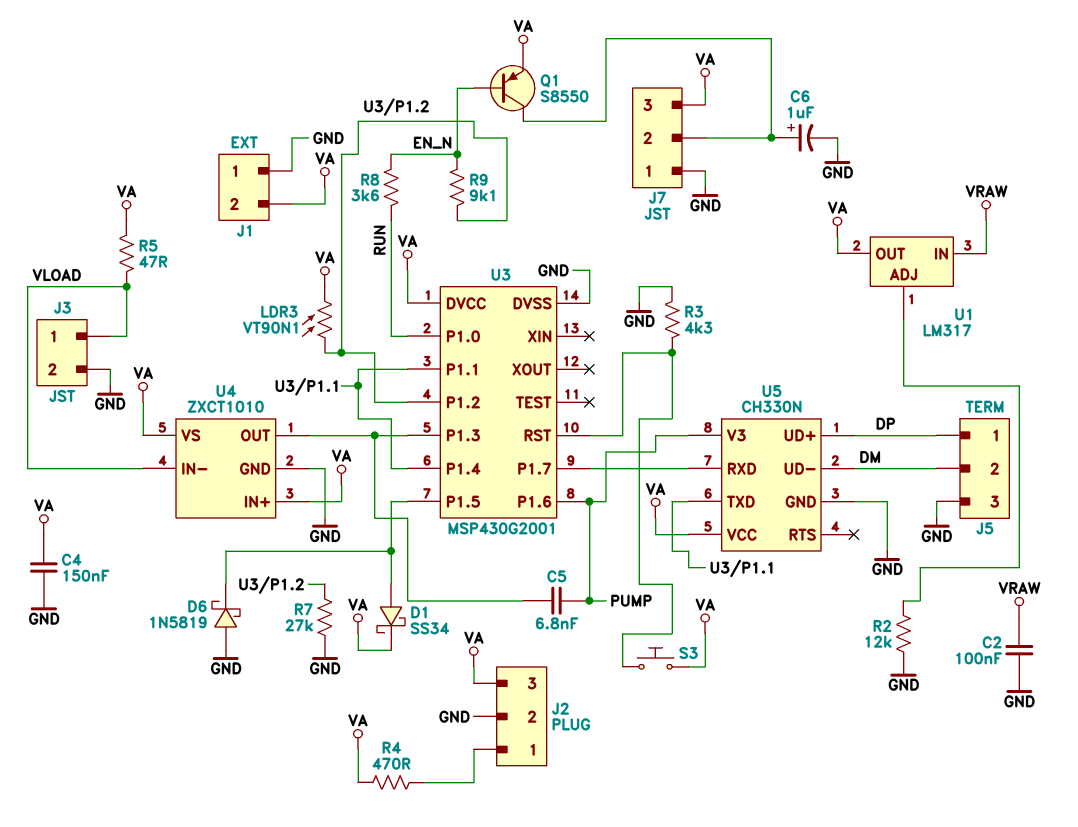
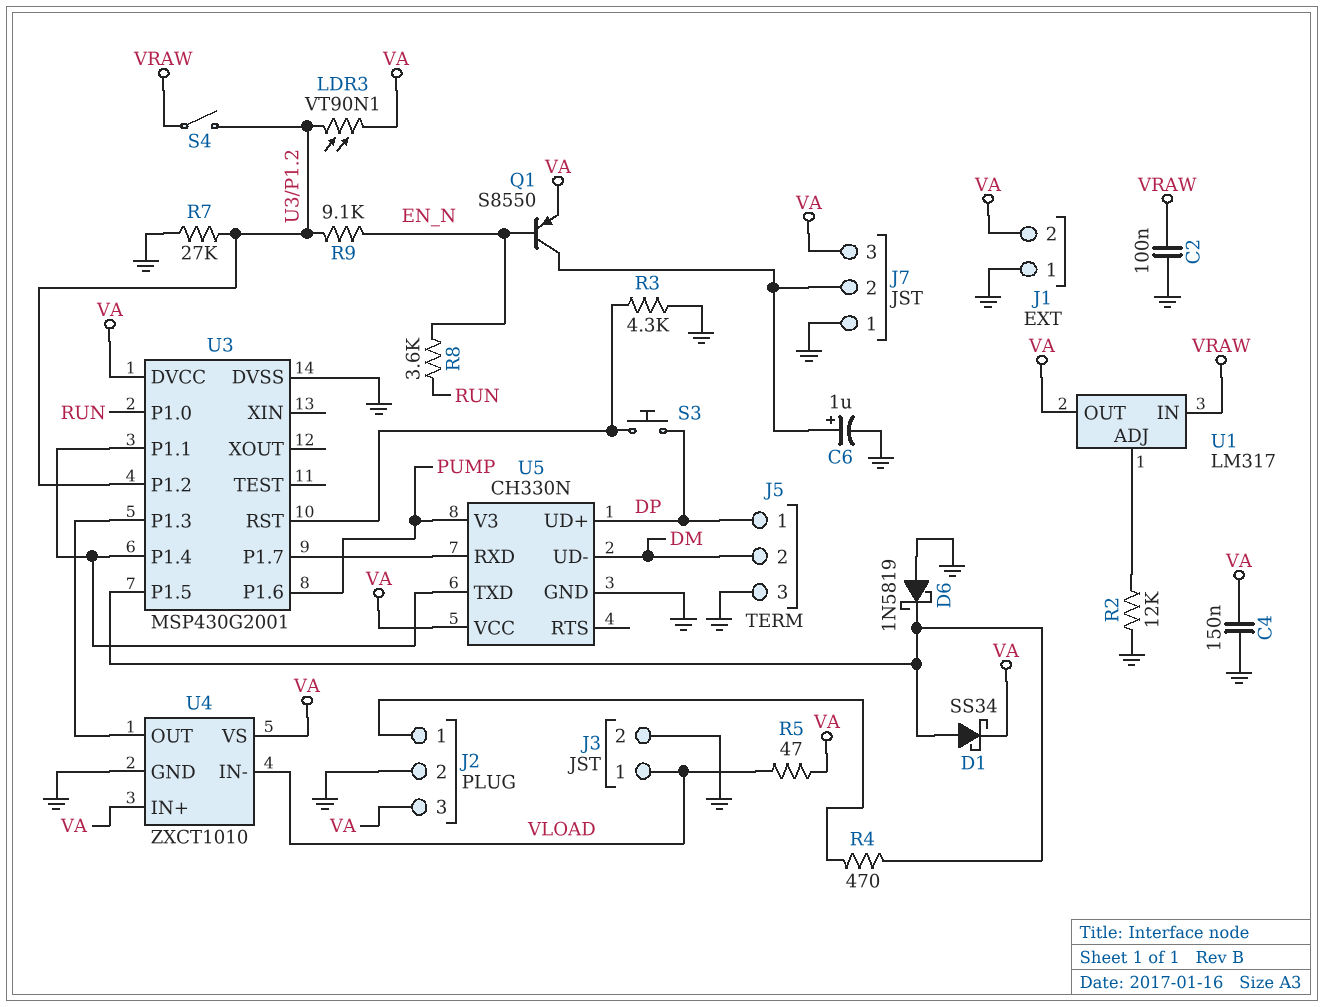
C5: 6.8nF (PUMP, U3/P1.3) -> none
R4: 470 (J2/1, VA) -> 470 (J2/1, U3/P1.5)
S3: button (U3/RST, VA) -> button (DP, U3/RST)
S4: none -> switch (U3/P1.2, VRAW)

